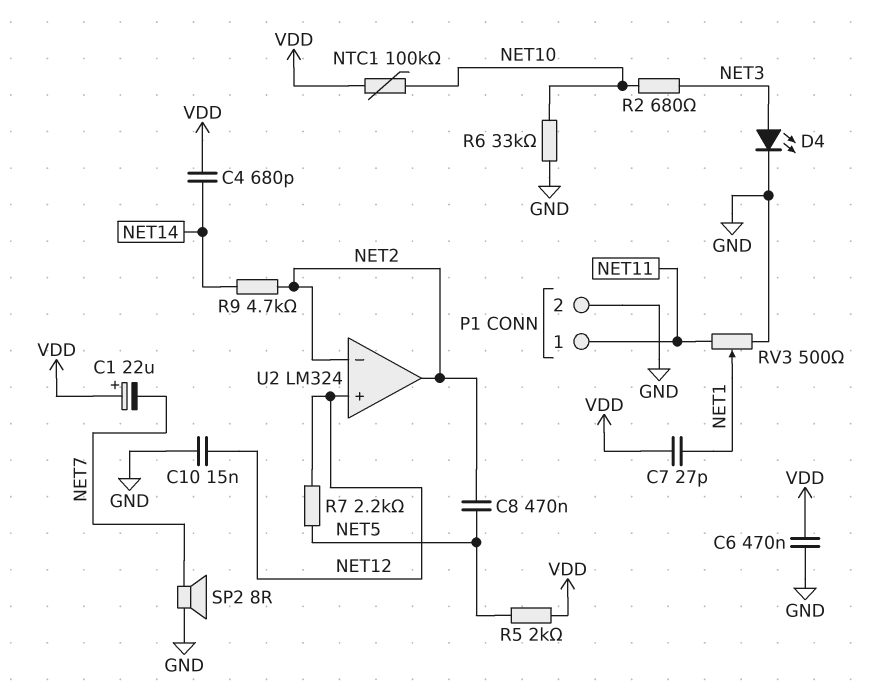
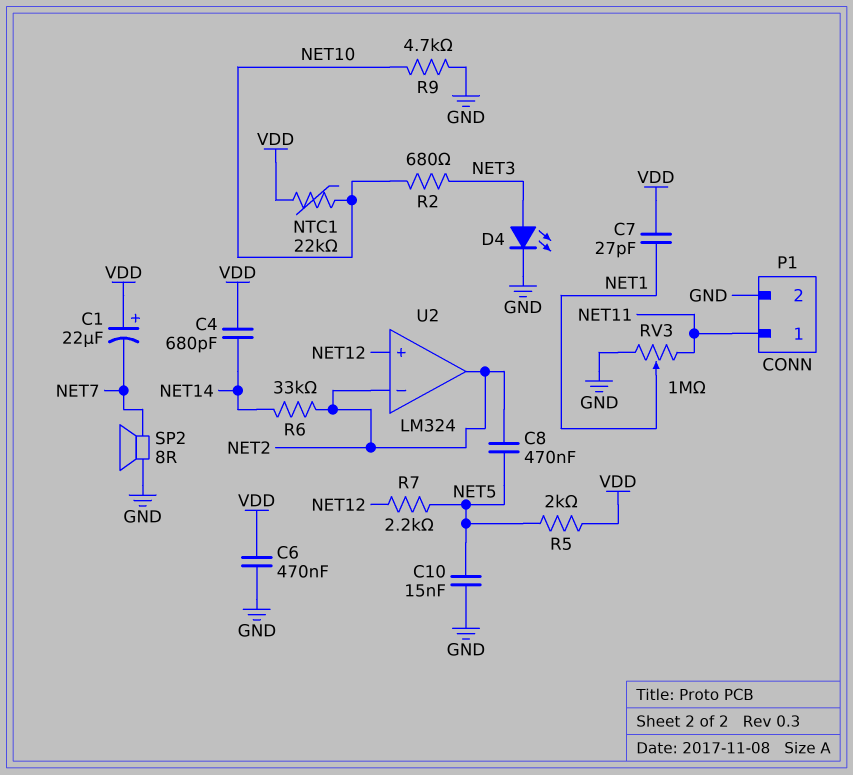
C10: 15nF (GND, NET12) -> 15nF (GND, NET5)
NTC1: 100k (NET10, VDD) -> 22k (NET10, VDD)
R6: 33k (GND, NET10) -> 33k (NET2, NET14)
R9: 4.7k (NET2, NET14) -> 4.7k (GND, NET10)
RV3: 500 (GND, NET11, wiper NET1) -> 1M (GND, NET11, wiper NET1)

